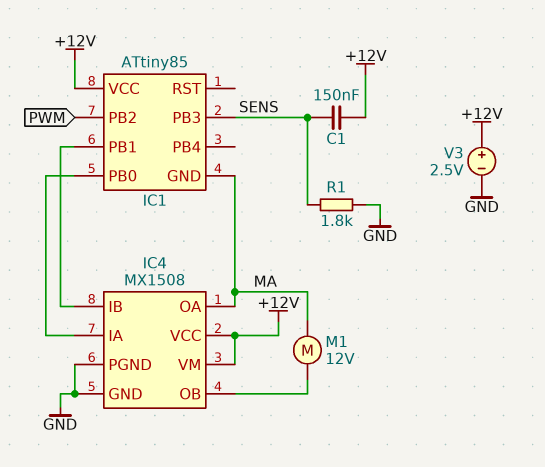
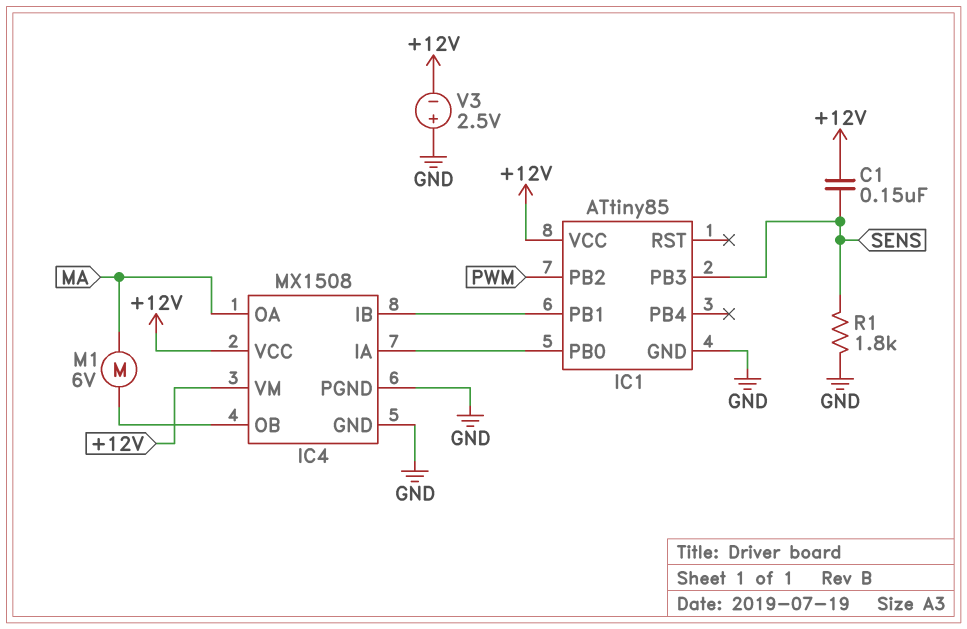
IC1 pin GND: MA -> GND
M1: motor 12V (IC4/OB, MA) -> motor 6V (IC4/OB, MA)
V3: 2.5V (plus +12V, minus GND) -> 2.5V (plus GND, minus +12V)

